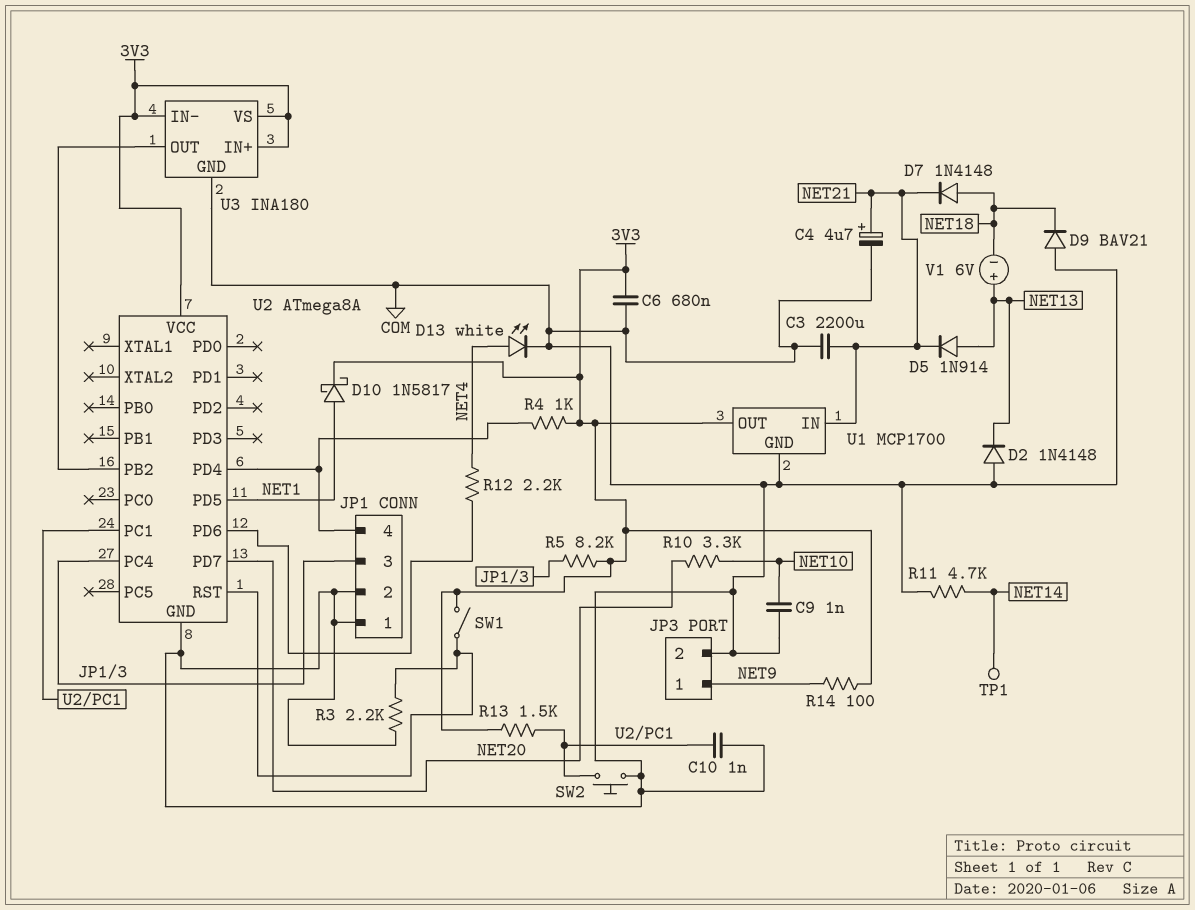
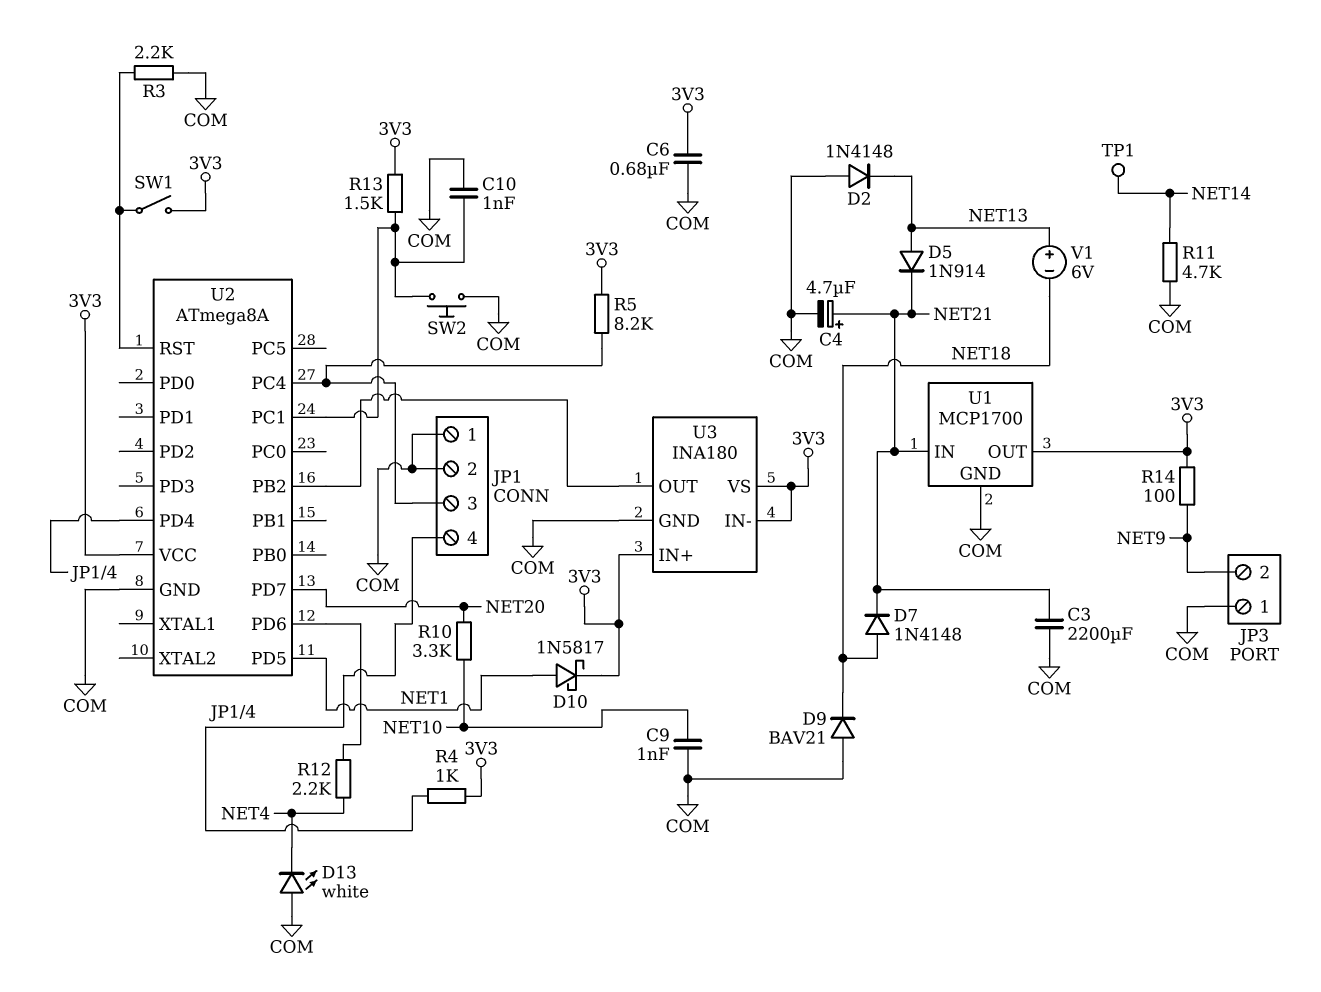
D13: LED white (A NET4, K COM) -> LED white (A COM, K NET4)
JP3 pin 1: NET9 -> COM
JP3 pin 2: COM -> NET9

